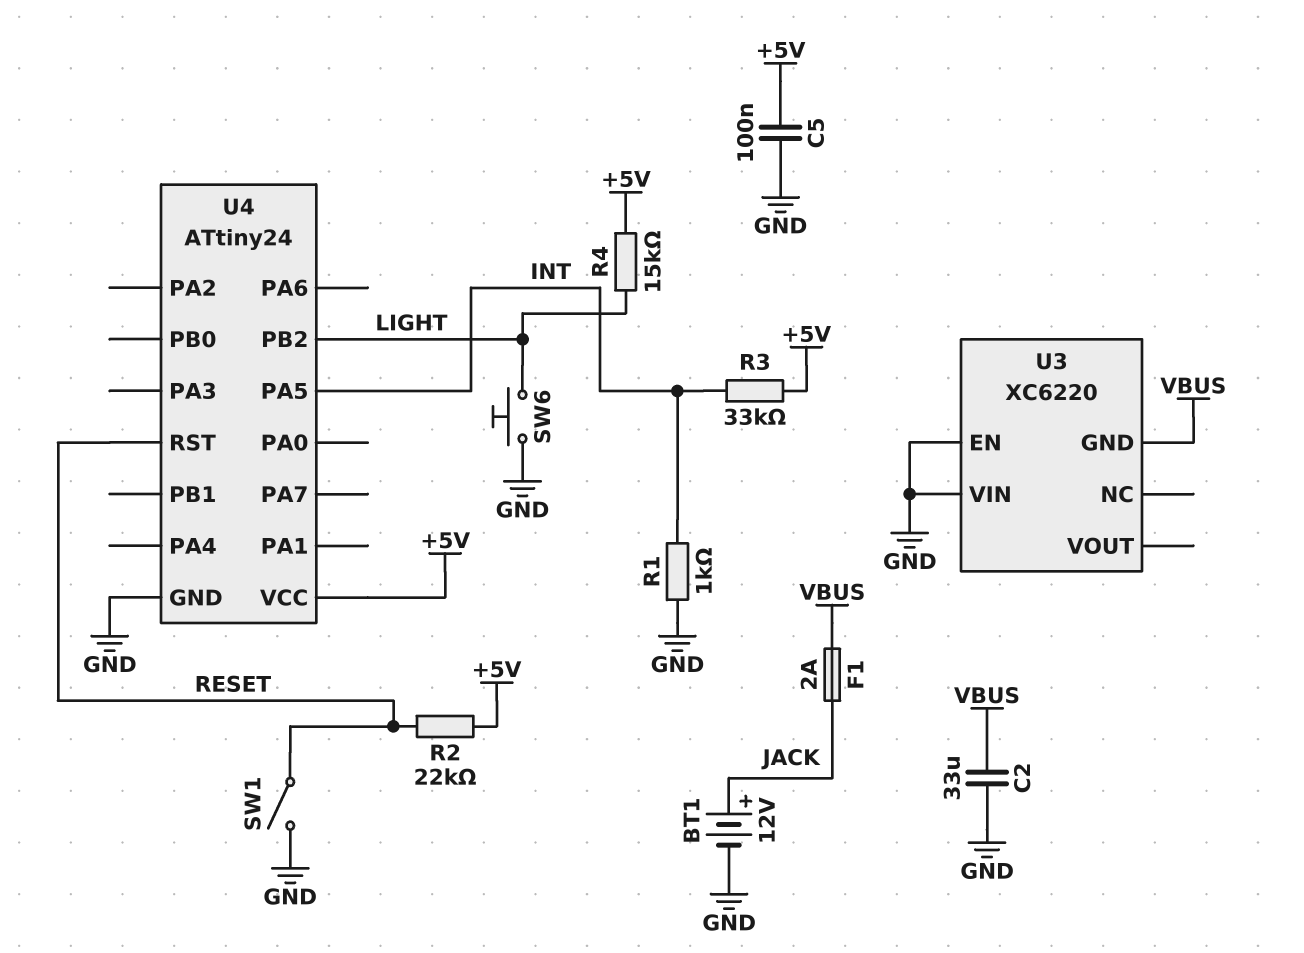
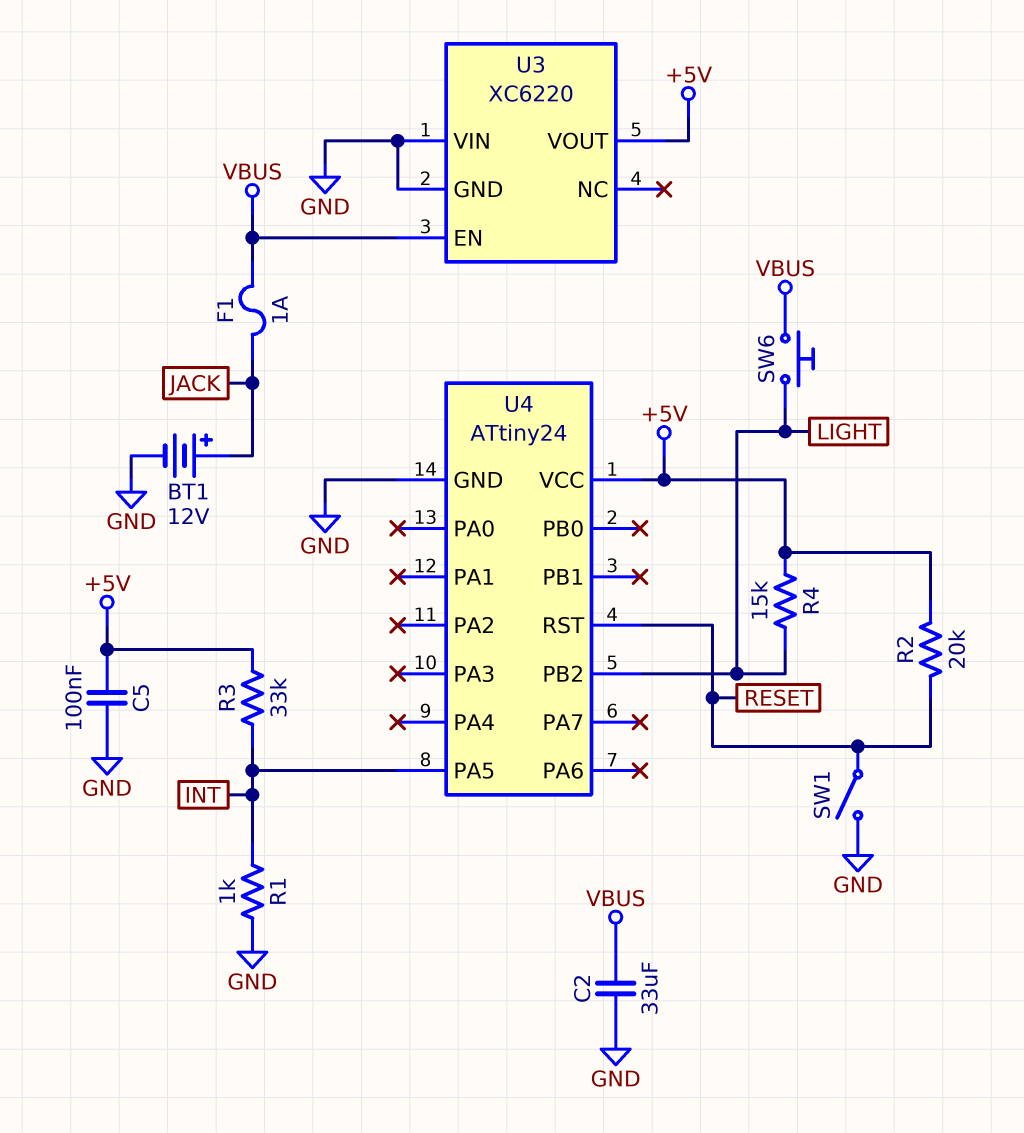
F1: 2A (JACK, VBUS) -> 1A (JACK, VBUS)
R2: 22k (+5V, RESET) -> 20k (+5V, RESET)
SW6: button (GND, LIGHT) -> button (LIGHT, VBUS)
U3 pin EN: GND -> VBUS
U3 pin GND: VBUS -> GND
U3 pin VOUT: none -> +5V

